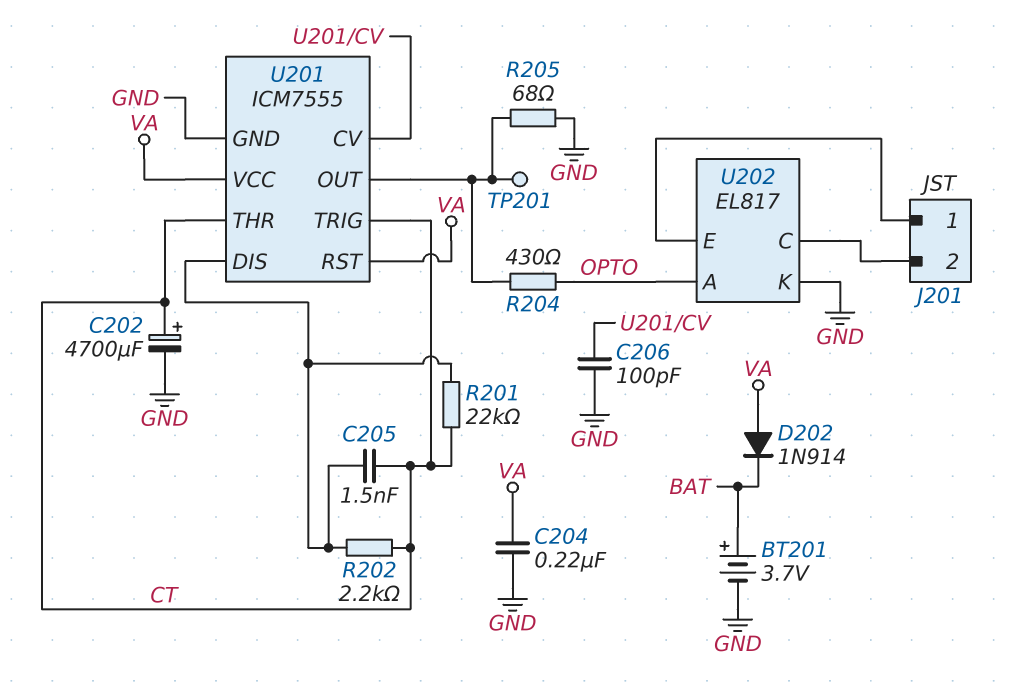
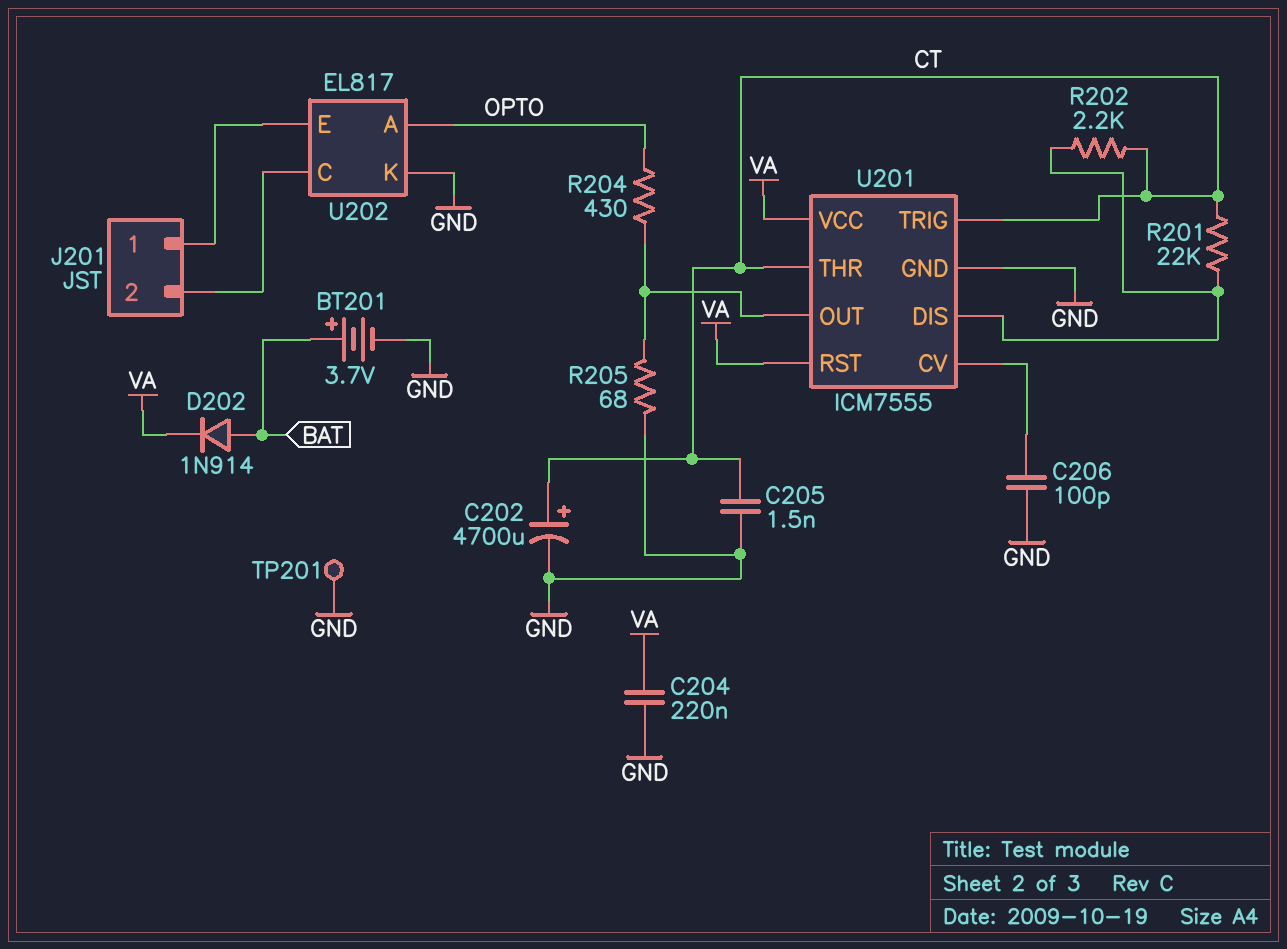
C205: 1.5nF (CT, U201/DIS) -> 1.5nF (CT, GND)
D202: diode 1N914 (A VA, K BAT) -> diode 1N914 (A BAT, K VA)
TP201: test point (U201/OUT) -> test point (GND)

